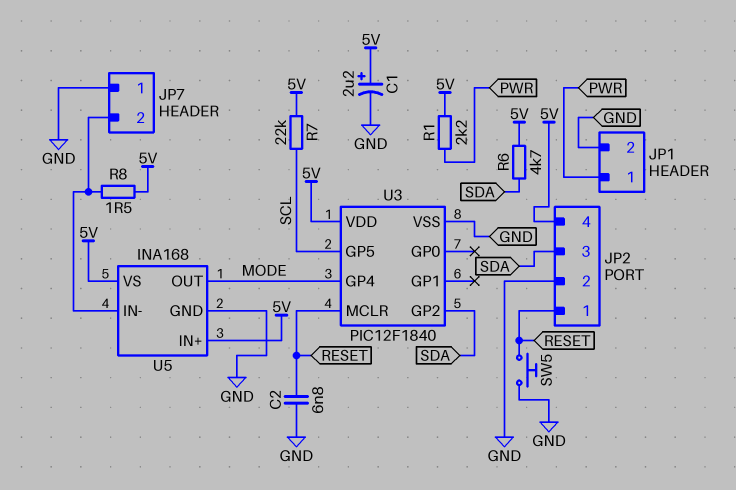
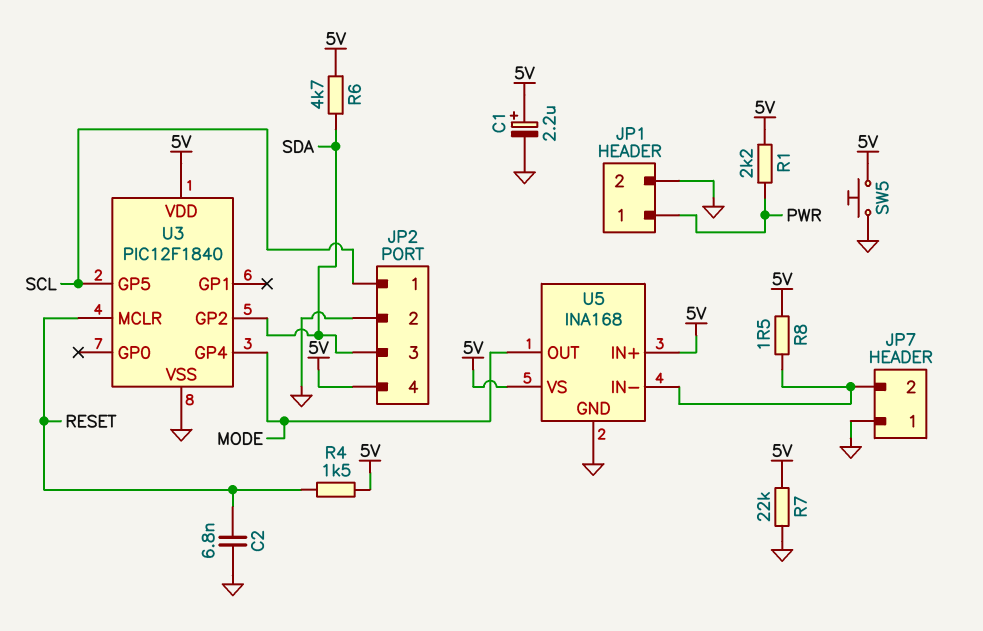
JP2 pin 1: RESET -> SCL
R4: none -> 1.5k (5V, RESET)
R7: 22k (5V, SCL) -> 22k (5V, GND)
SW5: button (GND, RESET) -> button (5V, GND)

